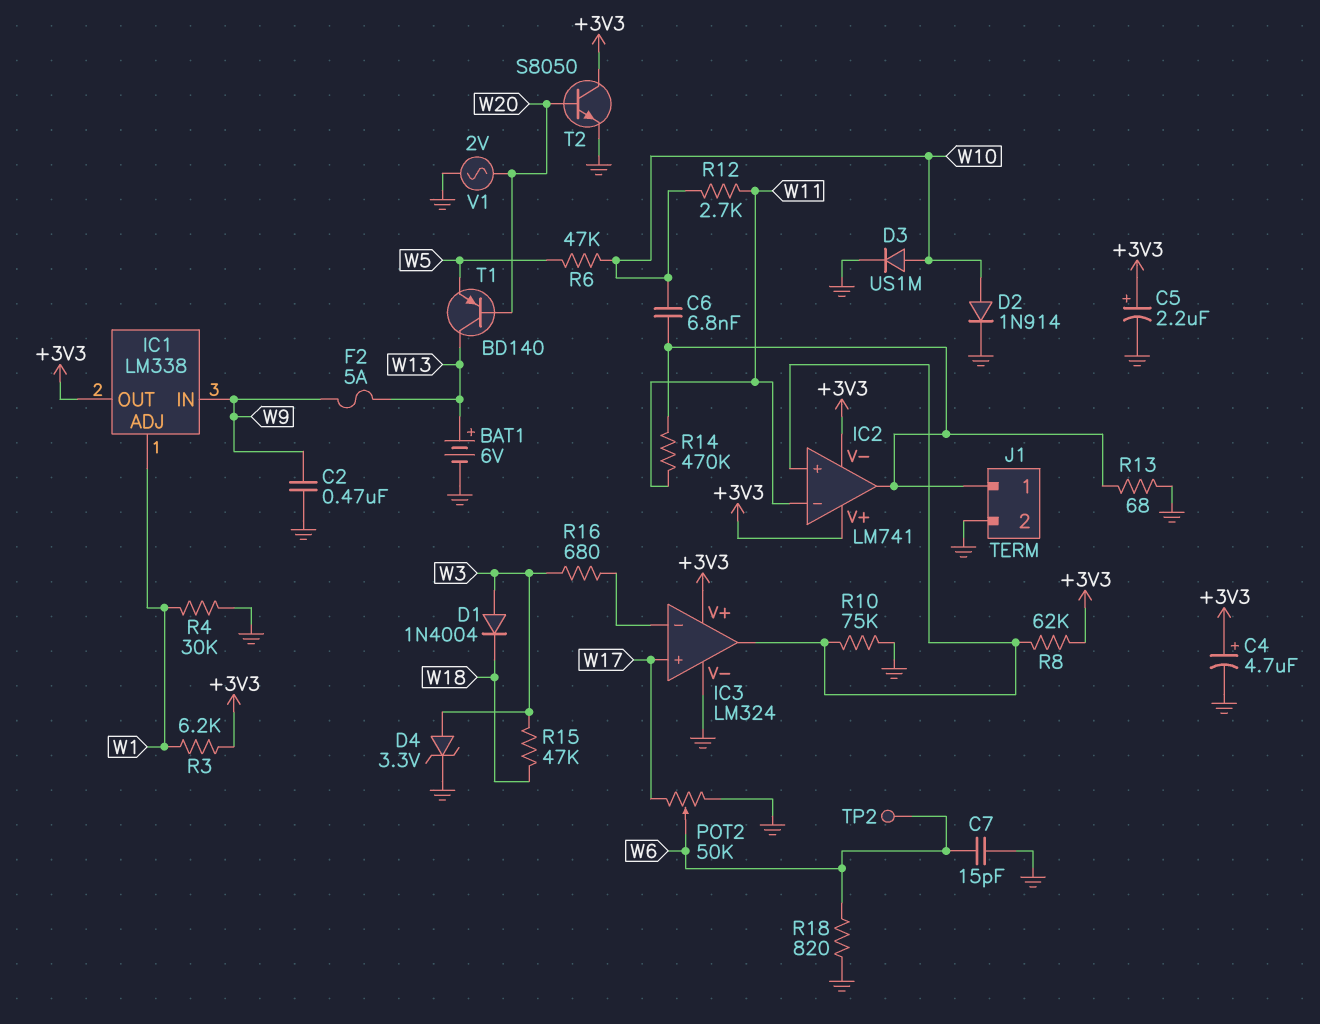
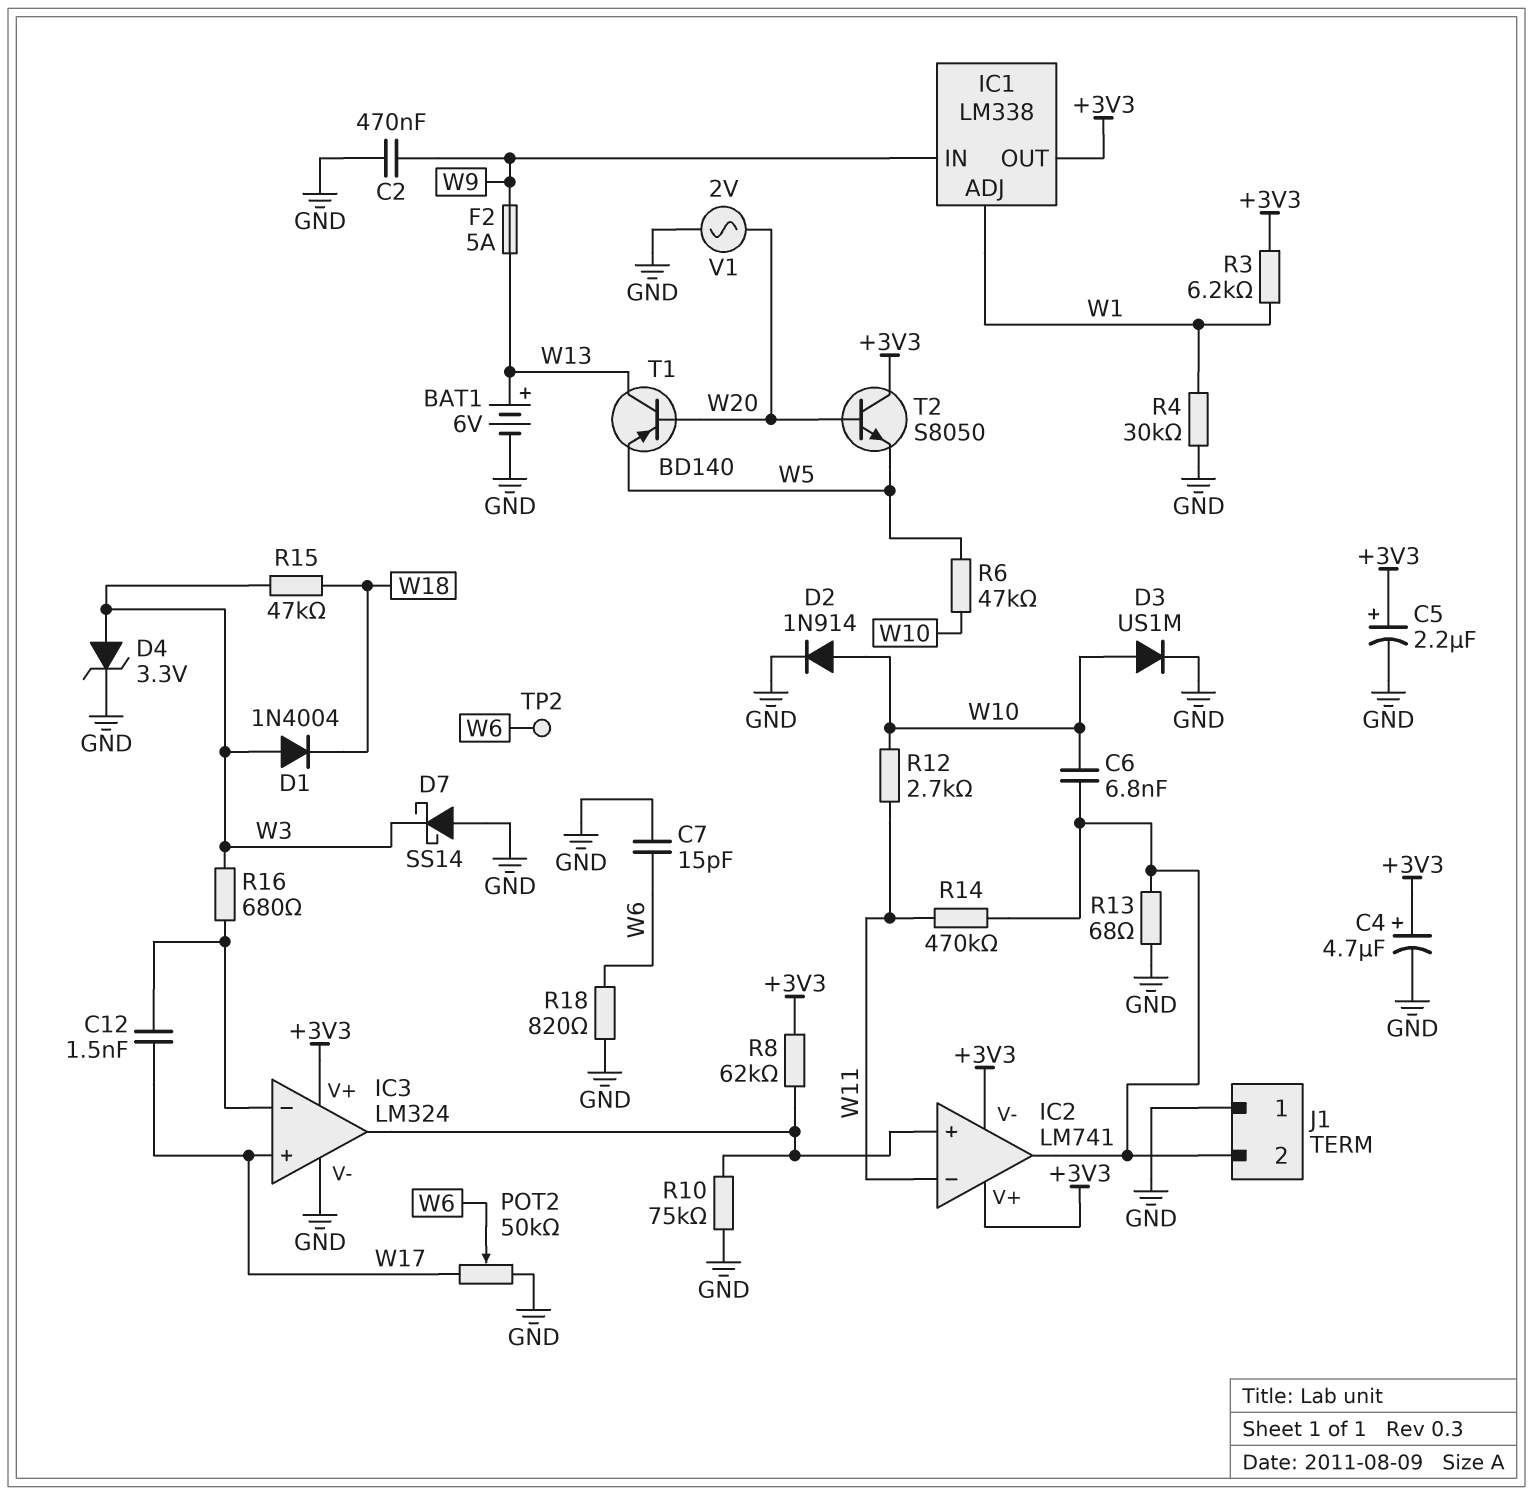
C12: none -> 1.5nF (IC3/in-, W17)
D7: none -> schottky SS14 (A GND, K W3)
J1 pin 1: IC2/out -> GND
J1 pin 2: GND -> IC2/out
T2: NPN S8050 (B W20, C +3V3, E GND) -> NPN S8050 (B W20, C +3V3, E W5)

